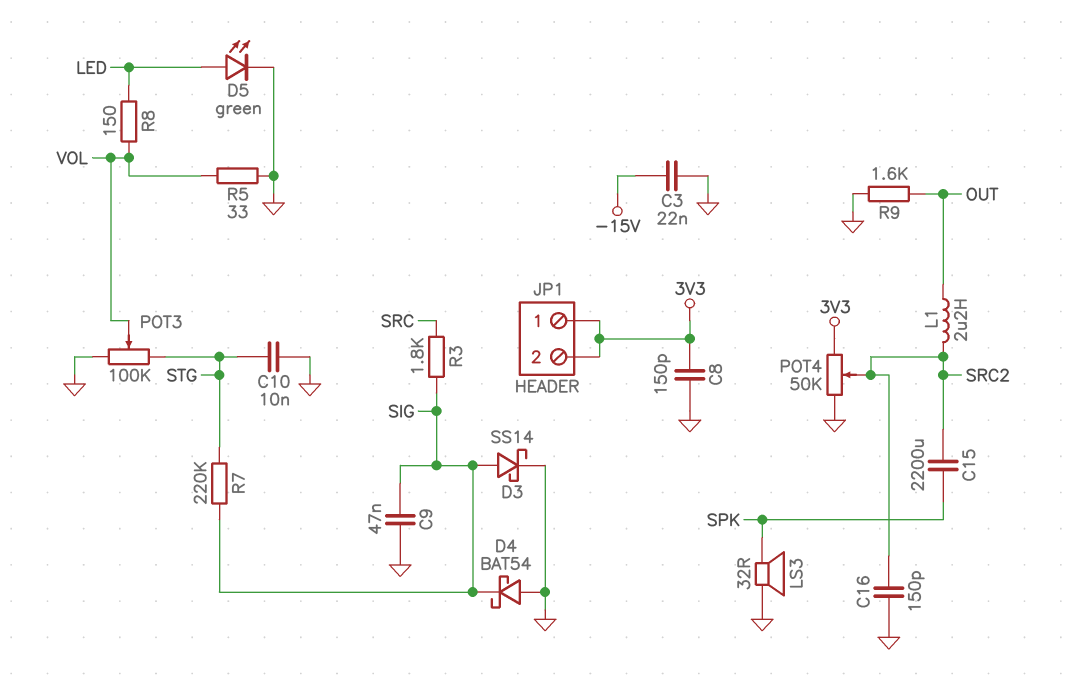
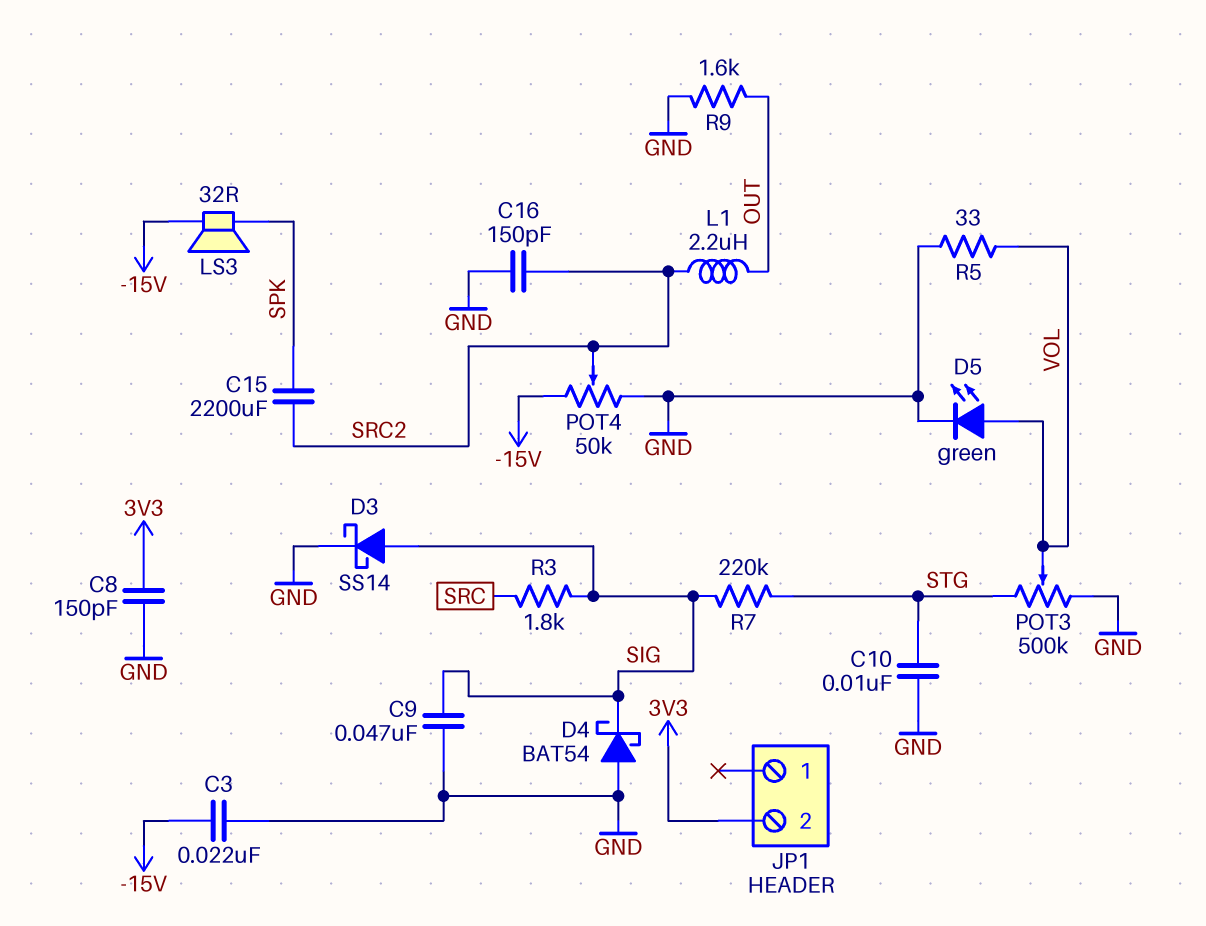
D5: LED green (A LED, K GND) -> LED green (A VOL, K GND)
JP1 pin 1: 3V3 -> none
LS3: speaker 32R (GND, SPK) -> speaker 32R (-15V, SPK)
POT3: 100k (GND, STG, wiper VOL) -> 500k (GND, STG, wiper VOL)
POT4: 50k (3V3, GND, wiper SRC2) -> 50k (-15V, GND, wiper SRC2)
R8: 150 (LED, VOL) -> none

